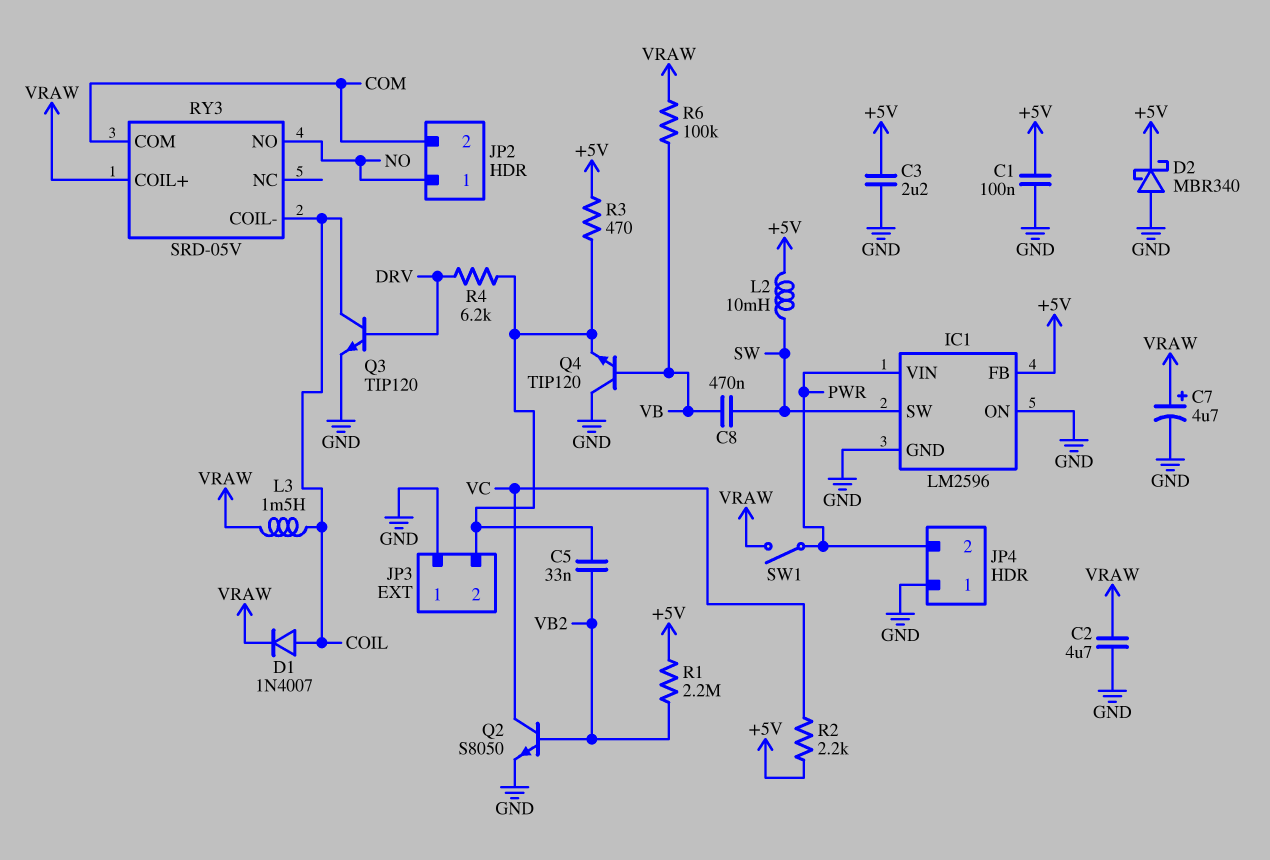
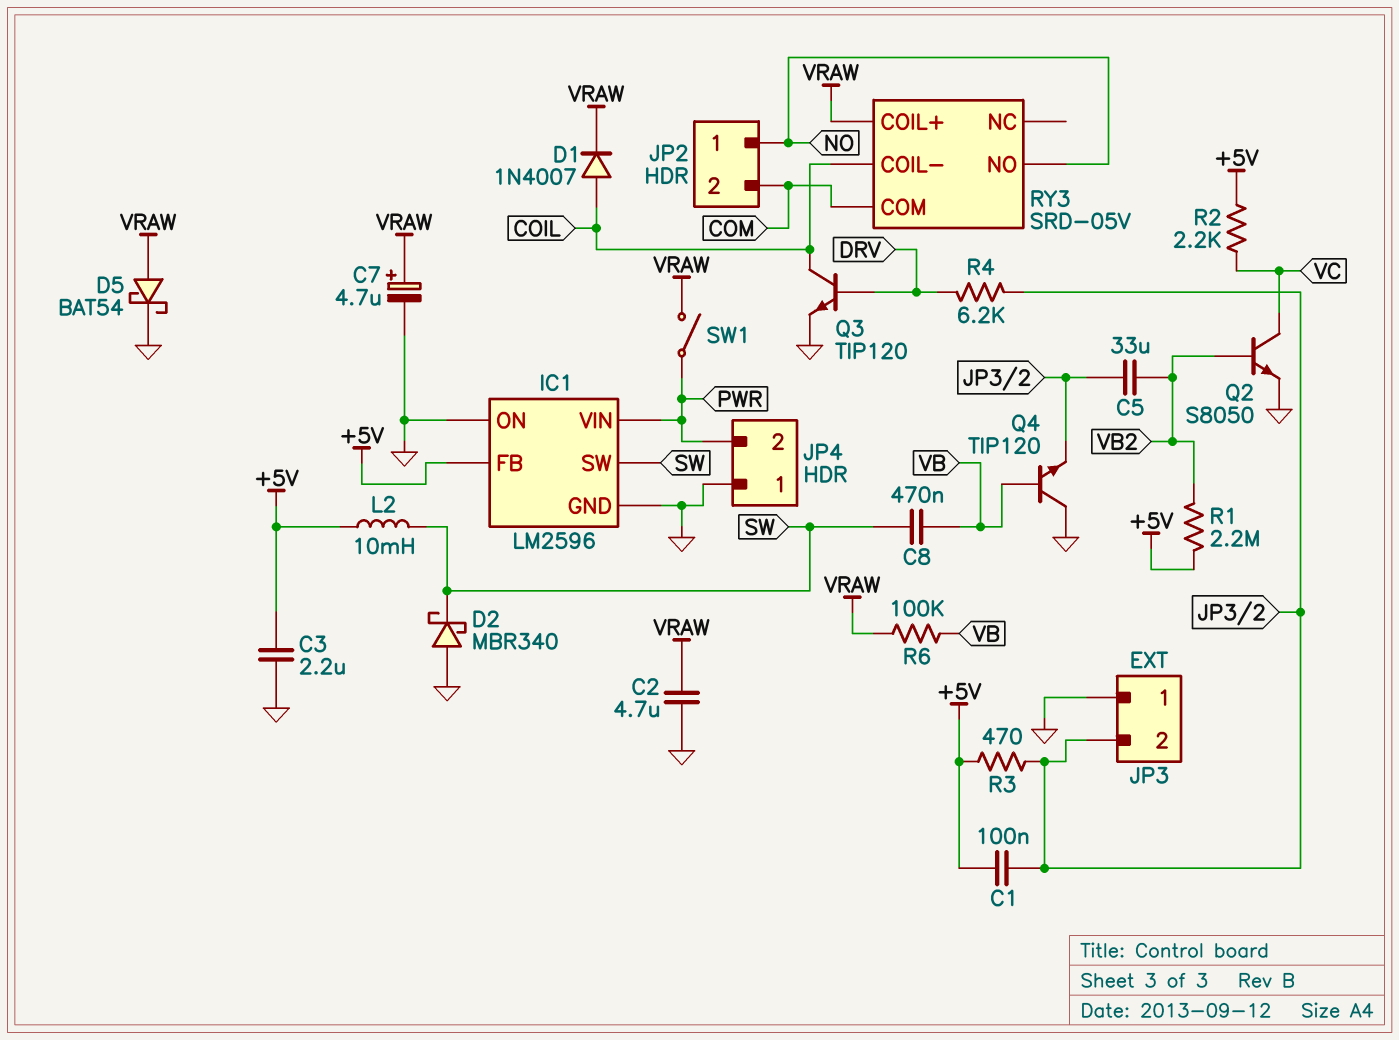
C1: 100nF (+5V, GND) -> 100nF (+5V, JP3/2)
C5: 33nF (JP3/2, VB2) -> 33uF (JP3/2, VB2)
D2: schottky MBR340 (A GND, K +5V) -> schottky MBR340 (A GND, K SW)
D5: none -> schottky BAT54 (A VRAW, K GND)
L3: 1.5mH (COIL, VRAW) -> none

